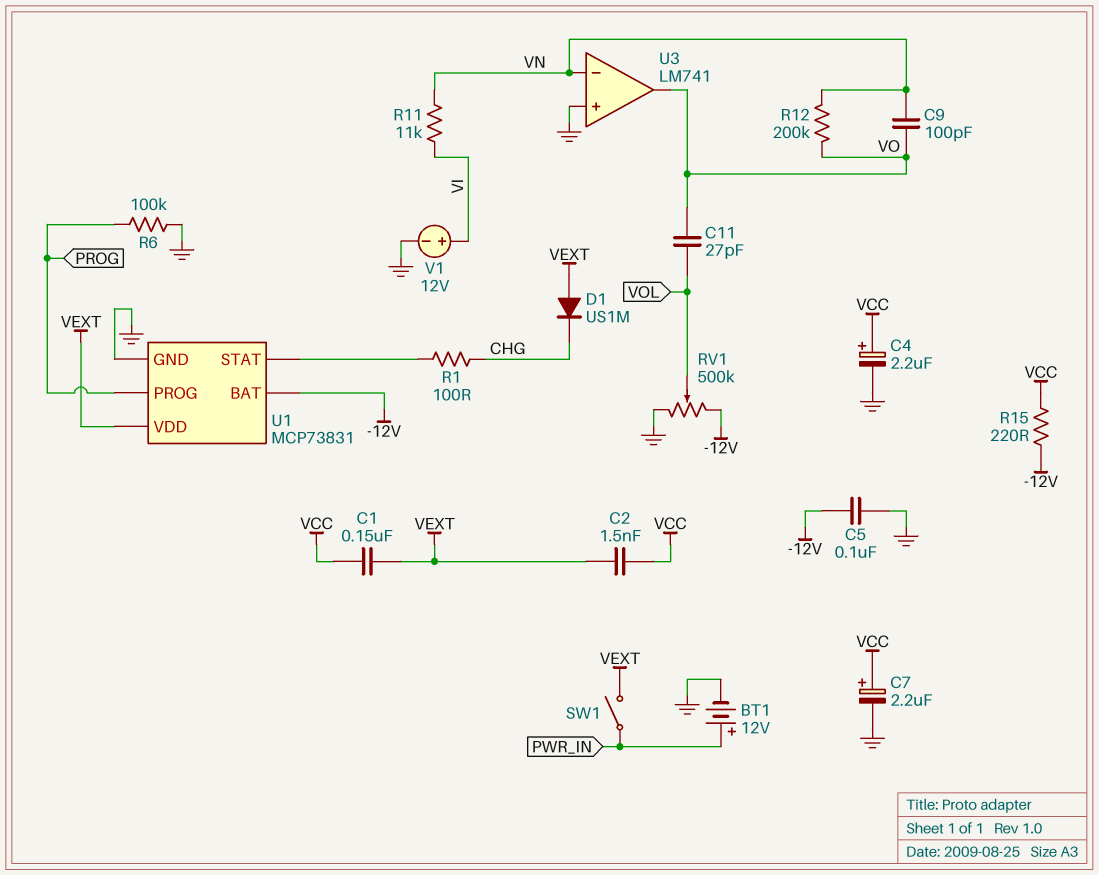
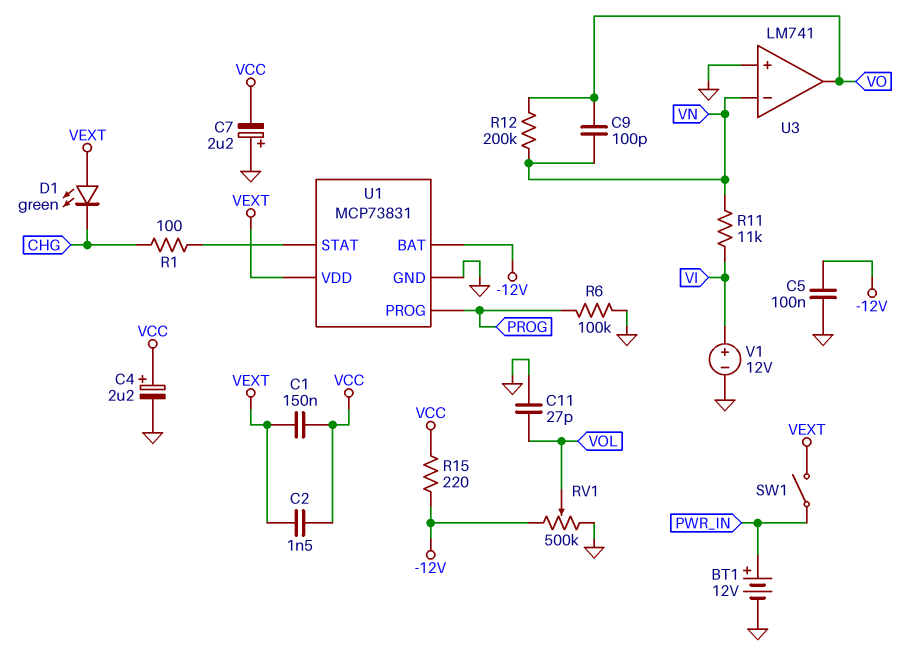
C7: 2.2uF (plus VCC, minus GND) -> 2.2uF (plus GND, minus VCC)
C11: 27pF (VO, VOL) -> 27pF (GND, VOL)
D1: diode US1M (A VEXT, K CHG) -> LED green (A VEXT, K CHG)

